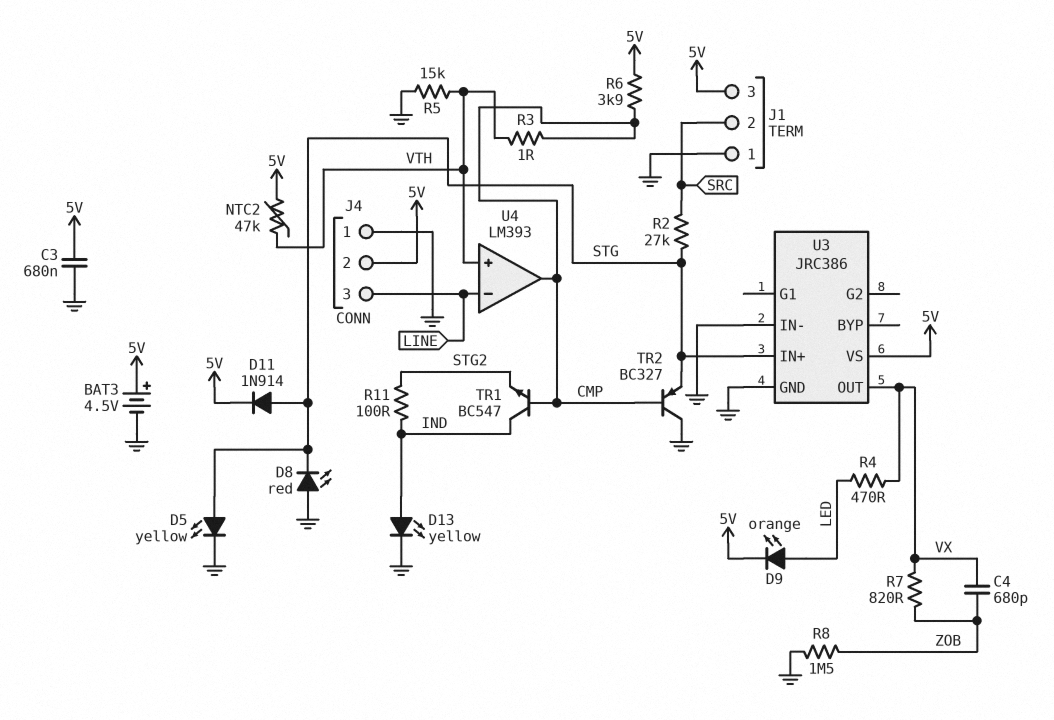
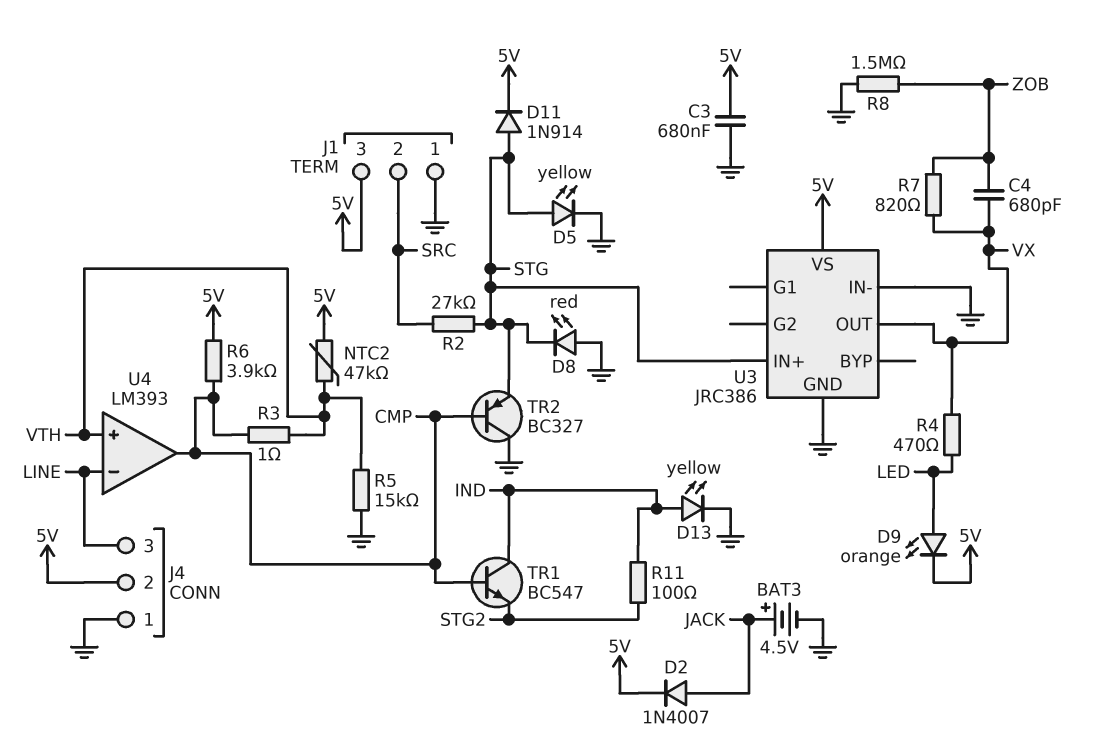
BAT3: 4.5V (plus 5V, minus GND) -> 4.5V (plus JACK, minus GND)
D2: none -> diode 1N4007 (A JACK, K 5V)

